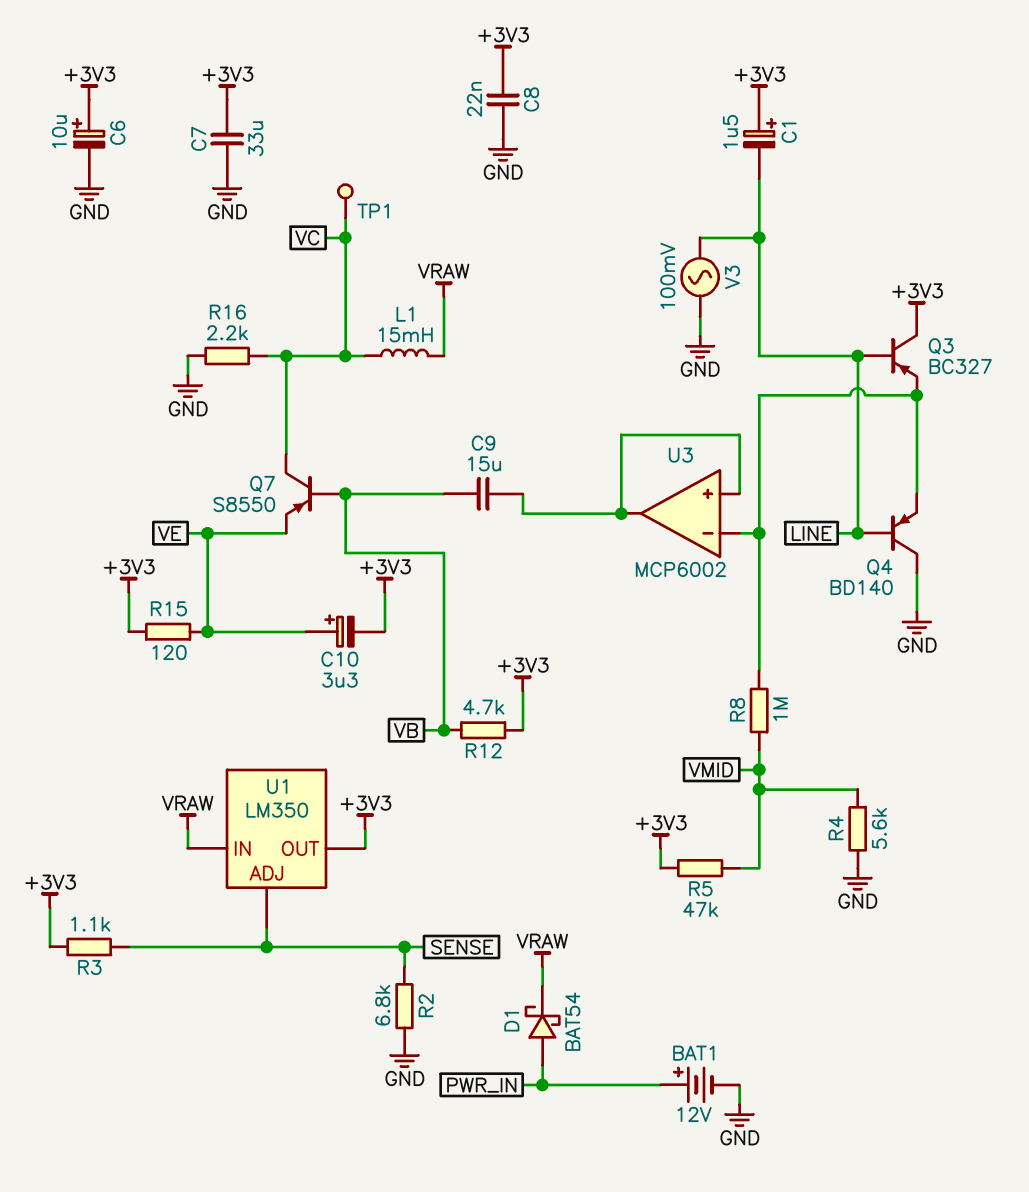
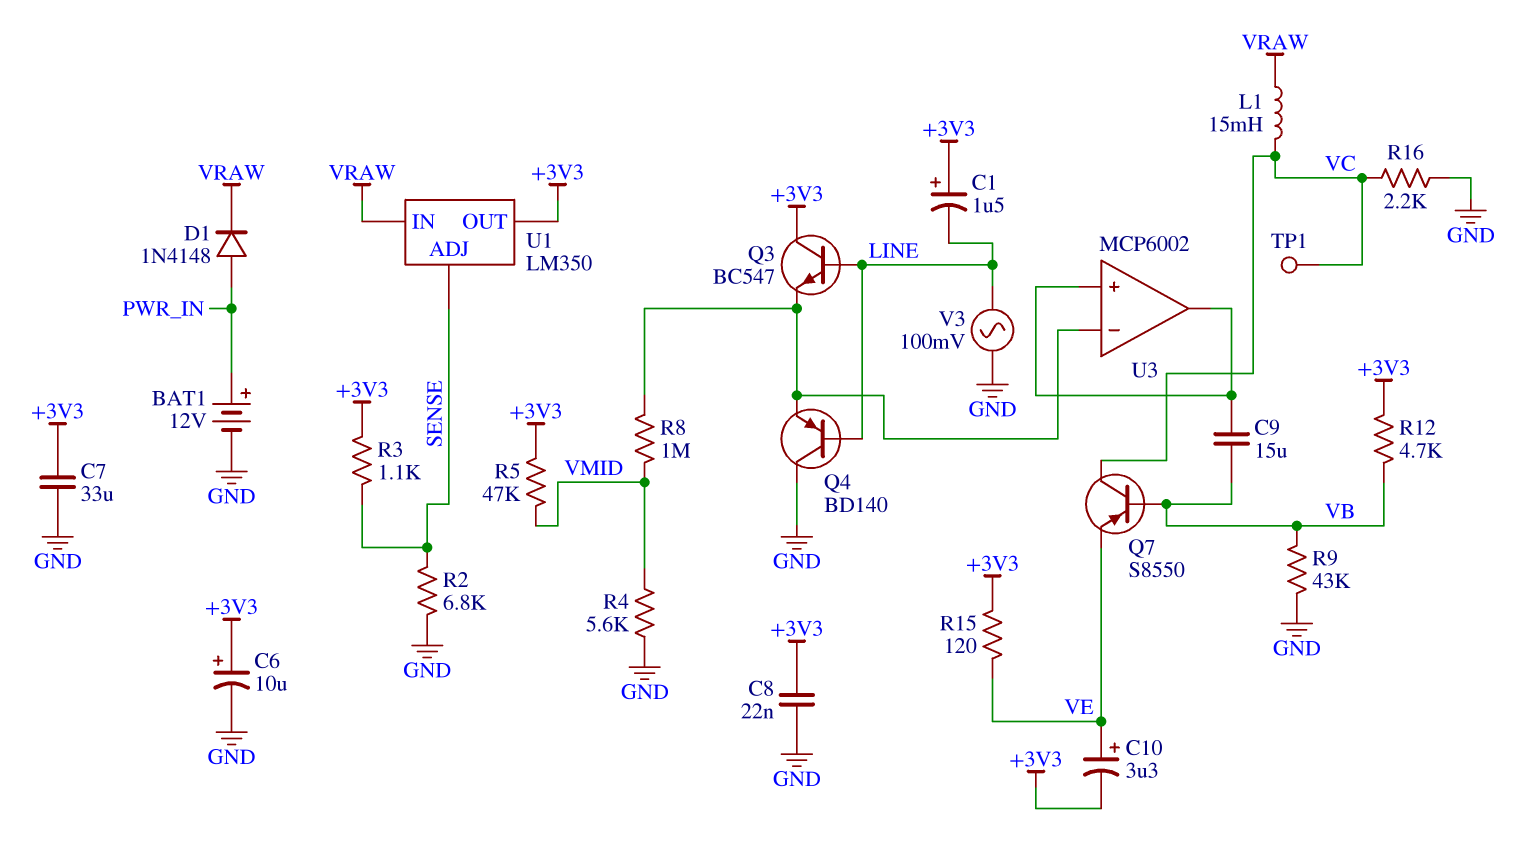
D1: schottky BAT54 (A PWR_IN, K VRAW) -> diode 1N4148 (A PWR_IN, K VRAW)
Q3: PNP BC327 (B LINE, C +3V3, E U3/in-) -> NPN BC547 (B LINE, C +3V3, E U3/in-)
R9: none -> 43k (GND, VB)

